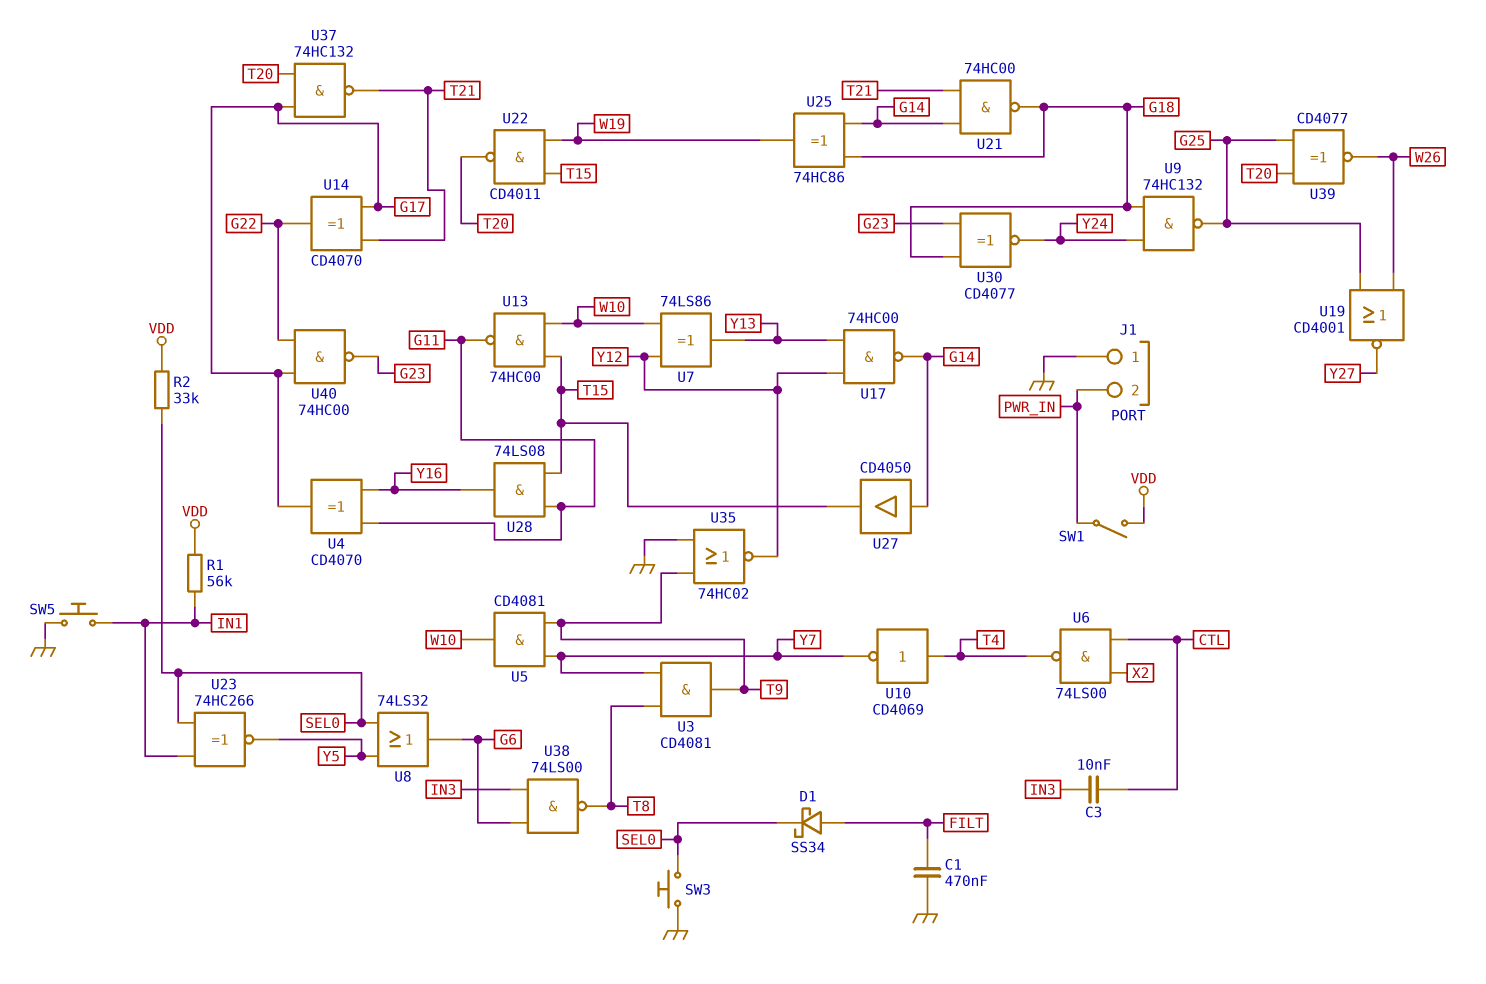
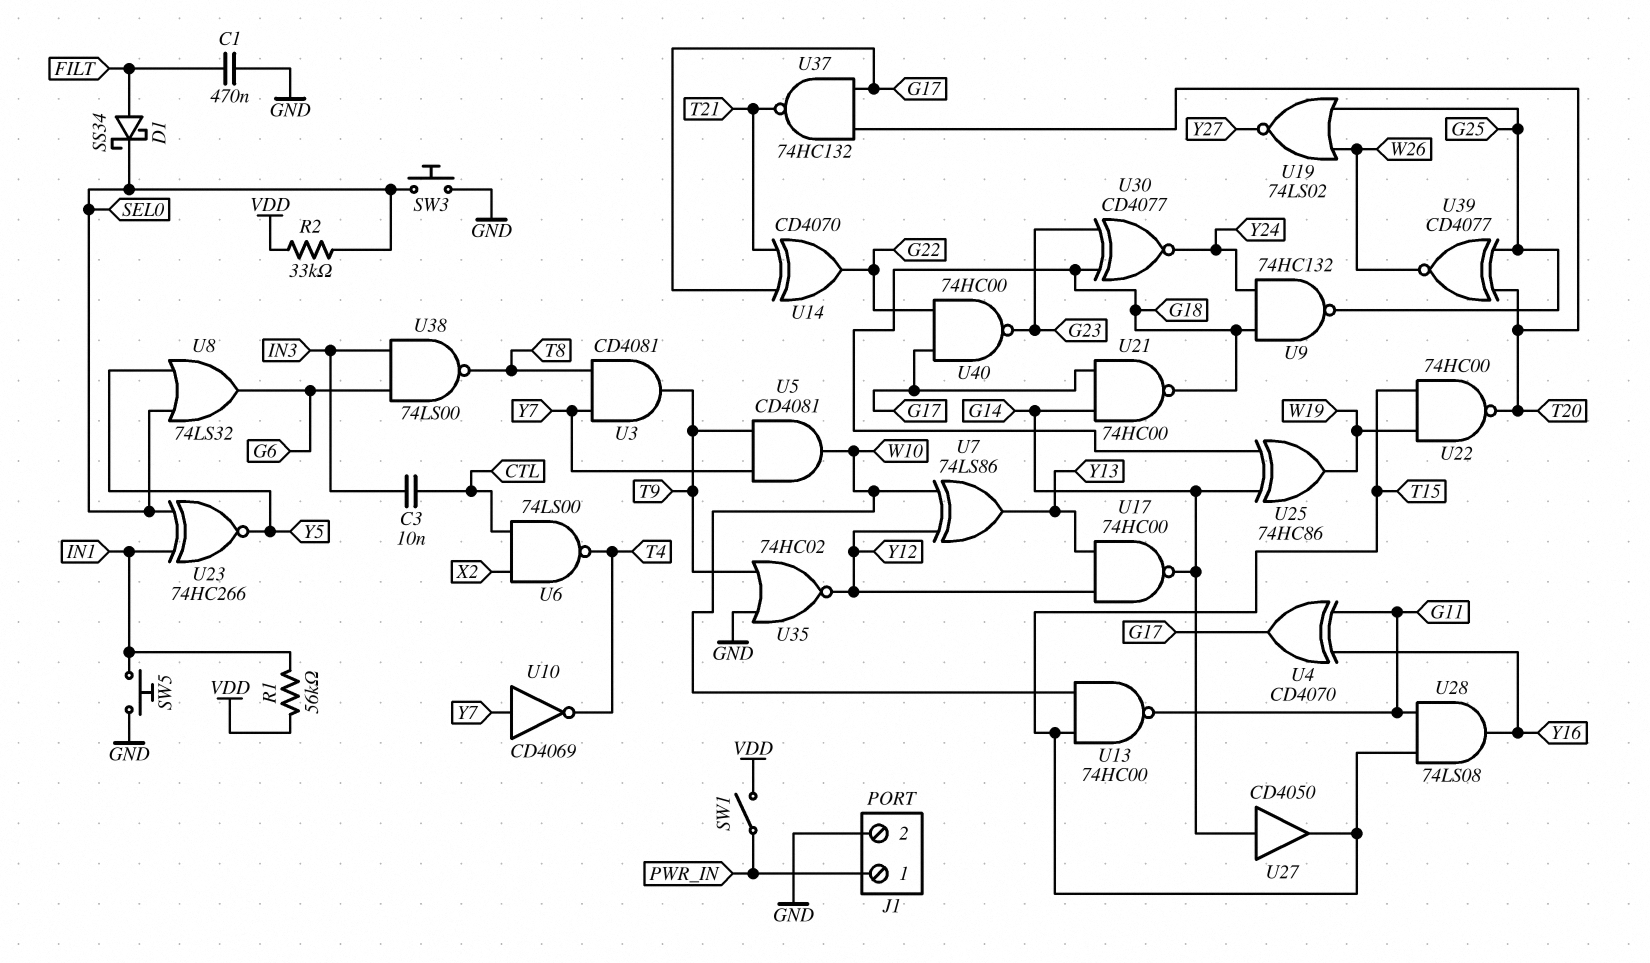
J1 pin 1: GND -> PWR_IN
J1 pin 2: PWR_IN -> GND
U10: NOT CD4069 (in T4, out Y7) -> NOT CD4069 (in Y7, out T4)
U19: NOR CD4001 (in G25, in W26, out Y27) -> NOR 74LS02 (in G25, in W26, out Y27)
U21: NAND 74HC00 (in G14, in T21, out G18) -> NAND 74HC00 (in G14, in G17, out G18)
U22: NAND CD4011 (in T15, in W19, out T20) -> NAND 74HC00 (in T15, in W19, out T20)

